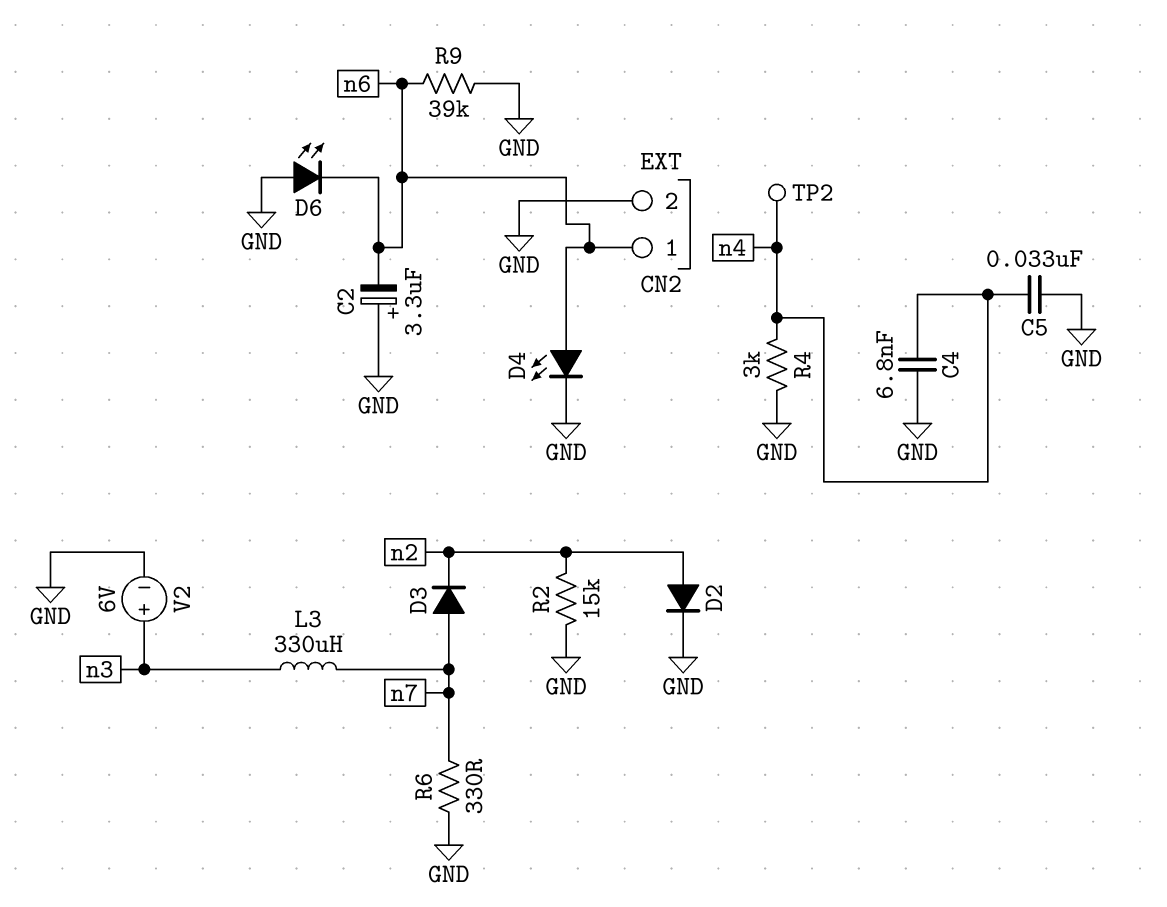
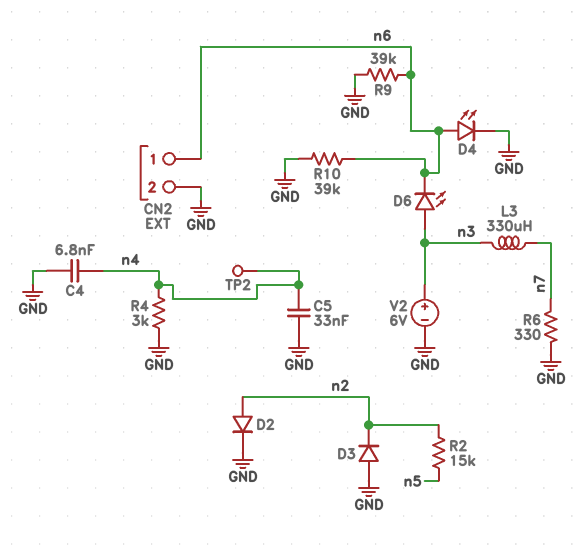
C2: 3.3uF (plus GND, minus n6) -> none
D3: diode (A n7, K n2) -> diode (A GND, K n2)
D6: LED (A GND, K n6) -> LED (A n3, K n6)
R2: 15k (GND, n2) -> 15k (n2, n5)
R10: none -> 39k (GND, n6)

